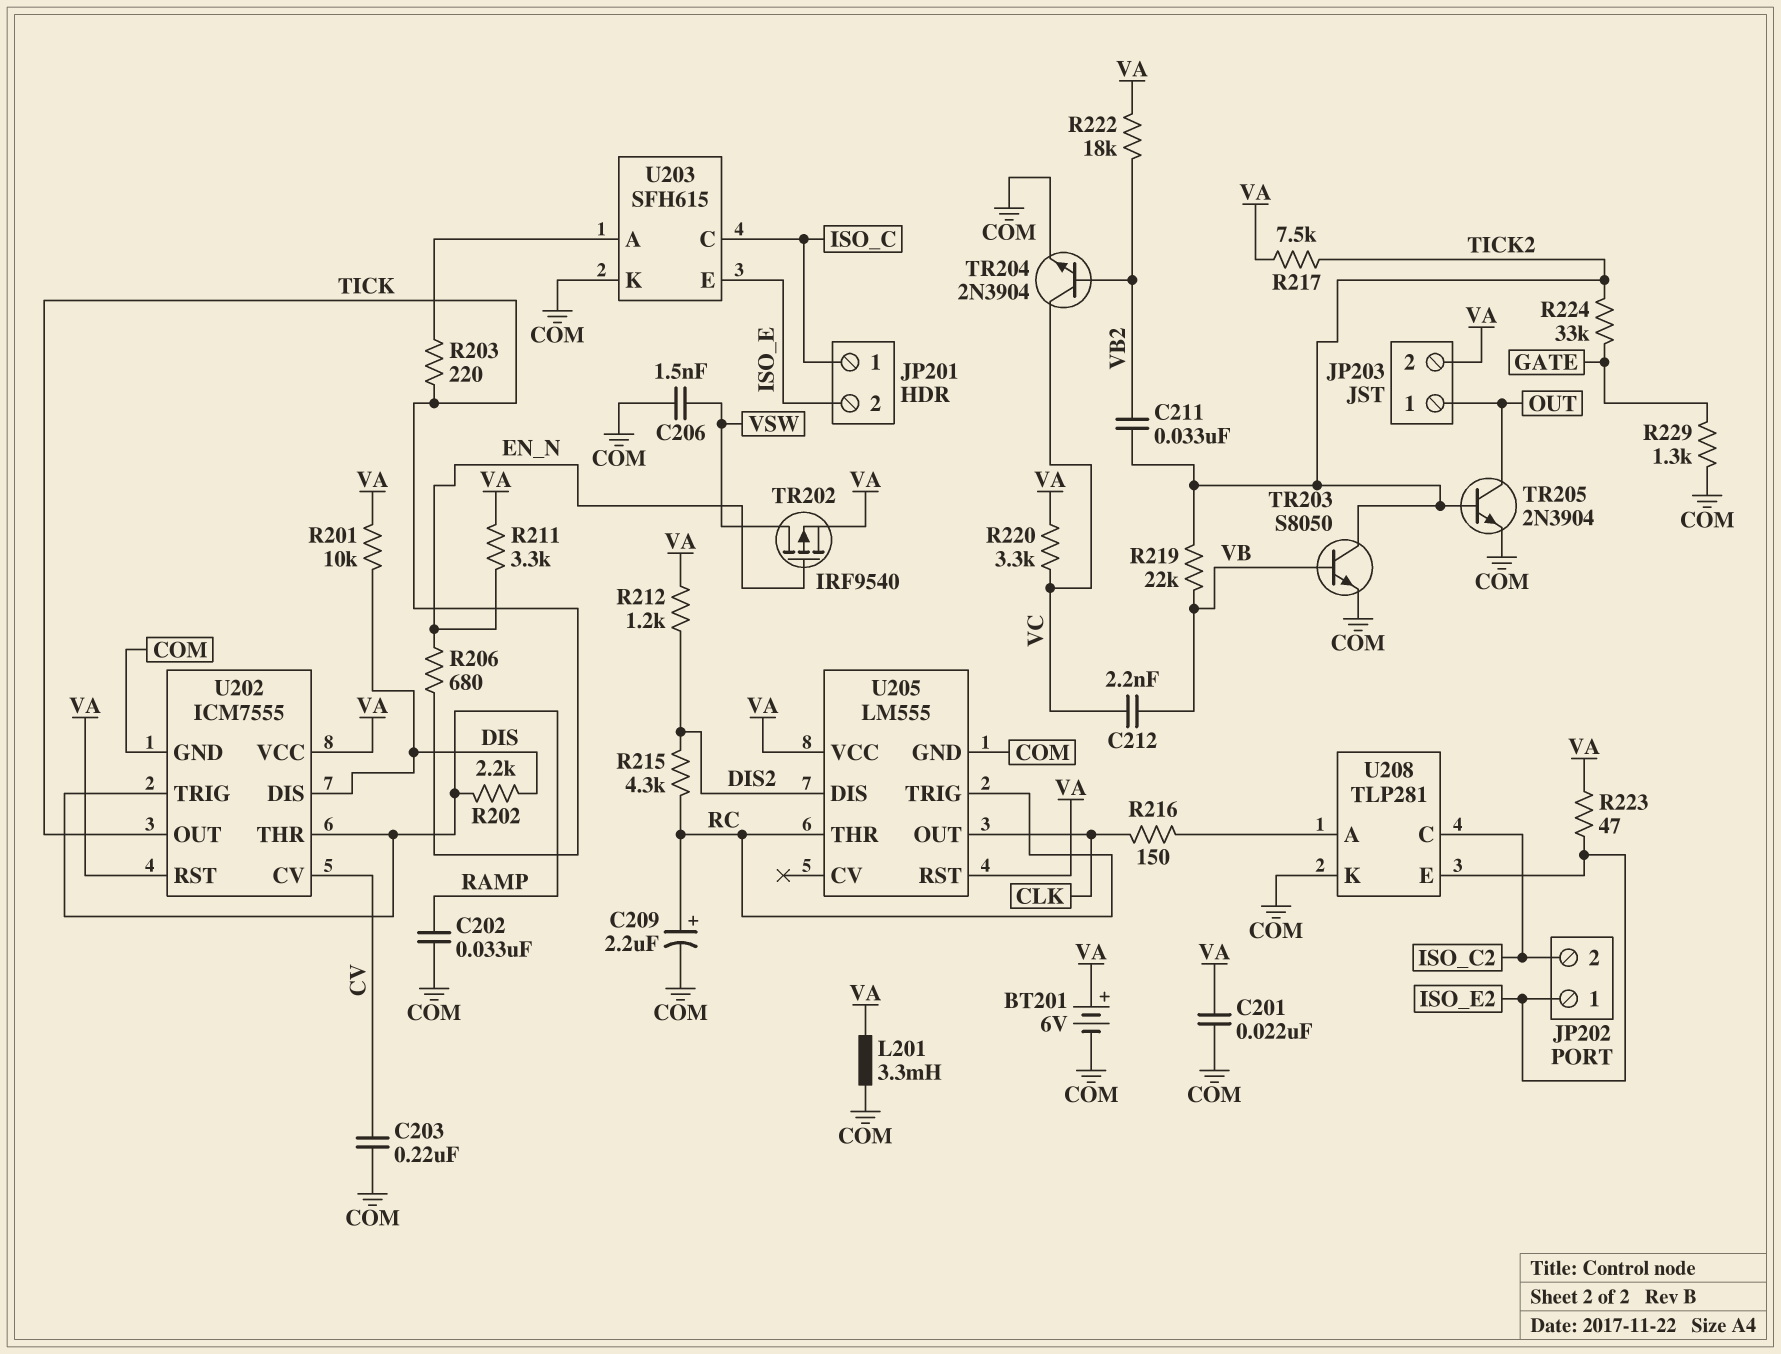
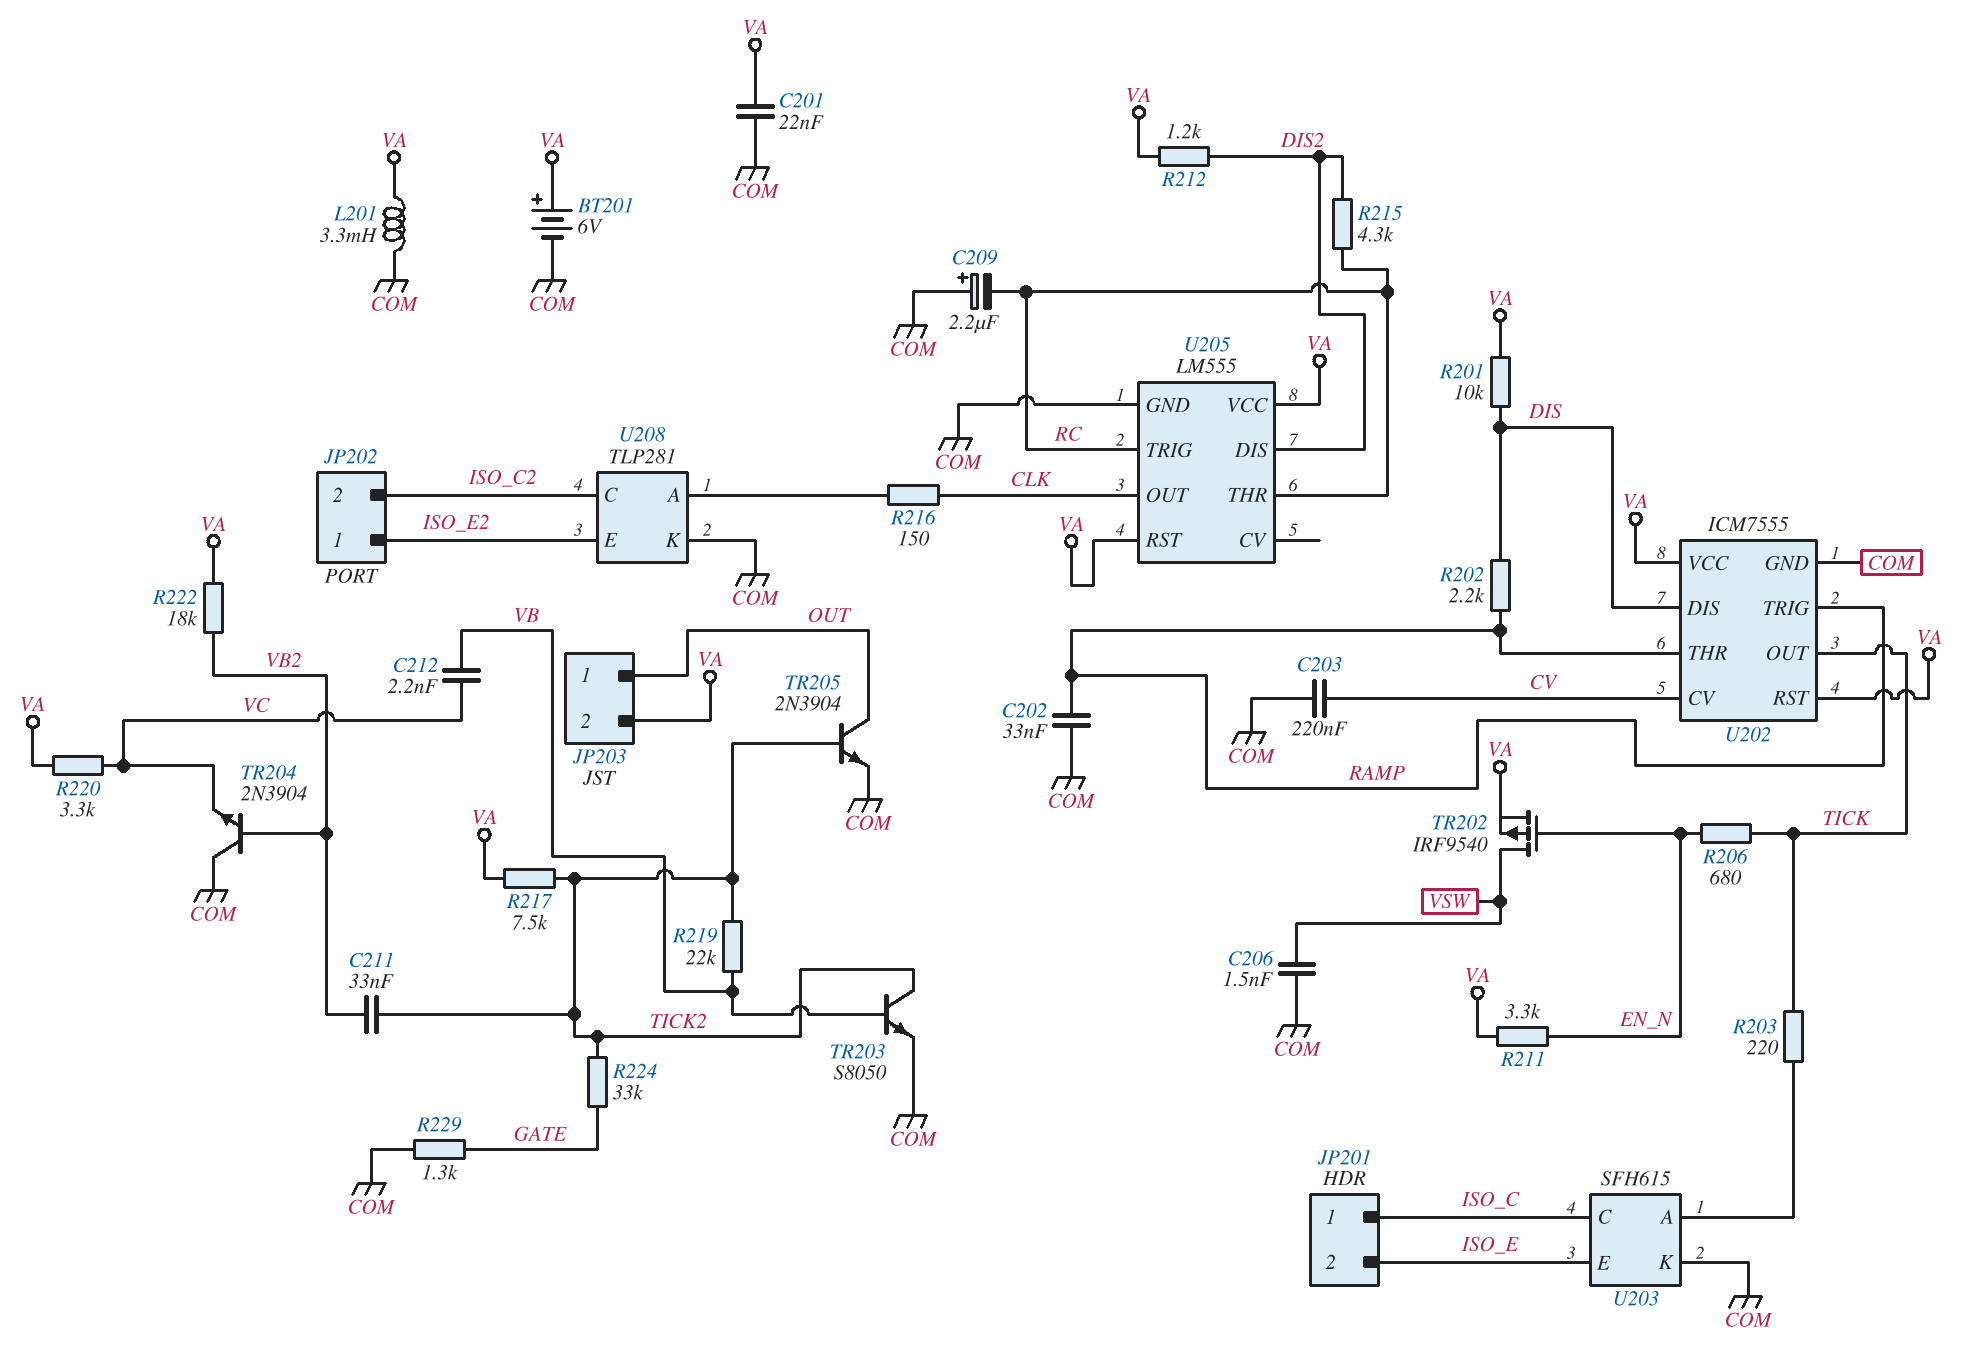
C209: 2.2uF (plus RC, minus COM) -> 2.2uF (plus COM, minus RC)
R223: 47 (ISO_E2, VA) -> none
TR204: NPN 2N3904 (B VB2, C VC, E COM) -> NPN 2N3904 (B VB2, C COM, E VC)

